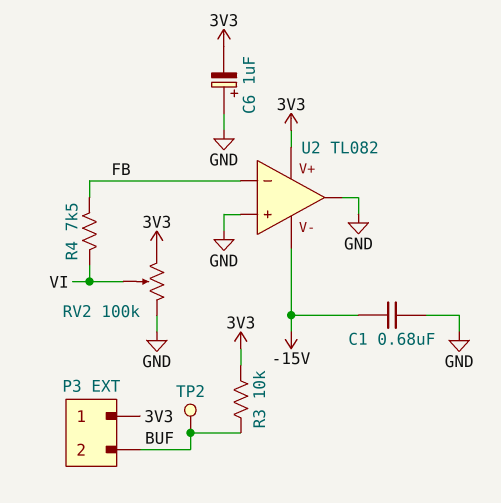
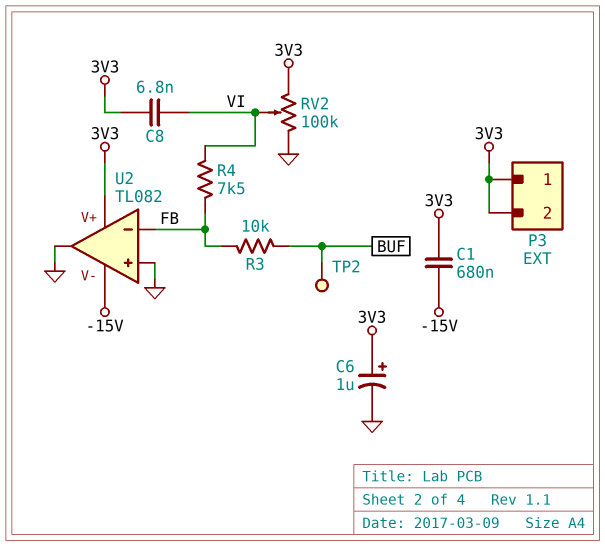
C1: 680nF (-15V, GND) -> 680nF (-15V, 3V3)
C6: 1uF (plus GND, minus 3V3) -> 1uF (plus 3V3, minus GND)
C8: none -> 6.8nF (3V3, VI)
P3 pin 2: BUF -> 3V3
R3: 10k (3V3, BUF) -> 10k (BUF, FB)

